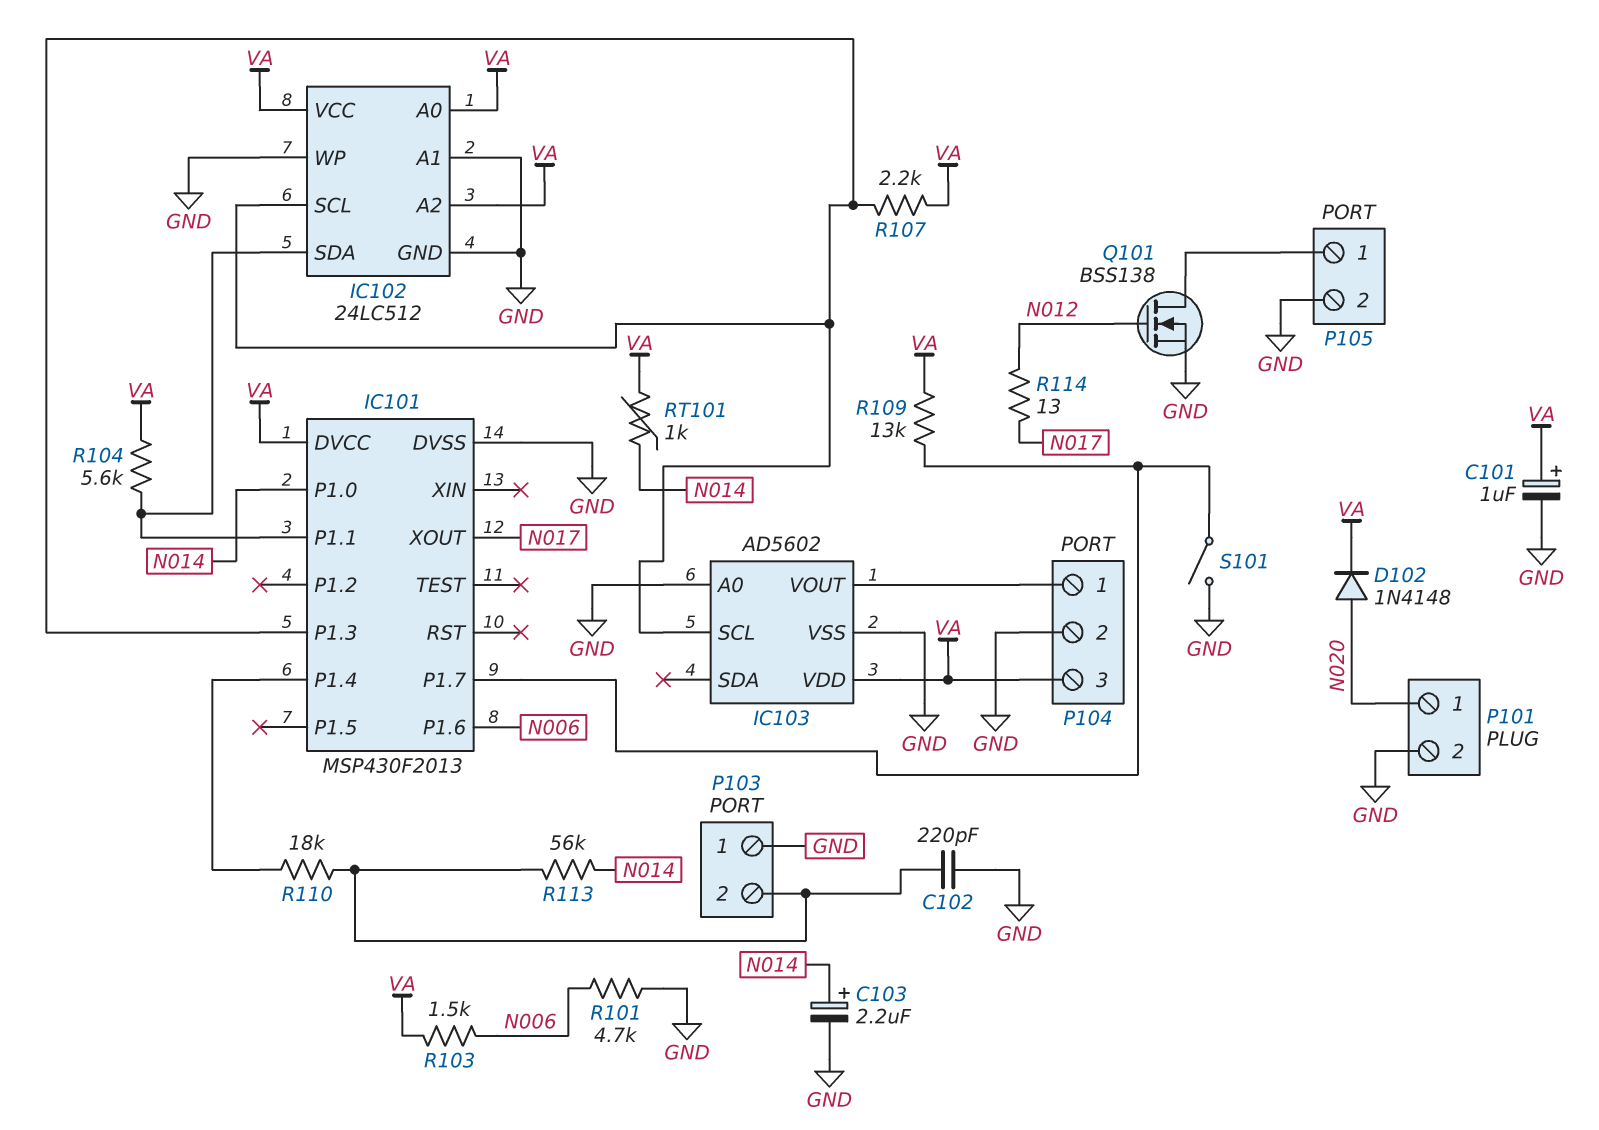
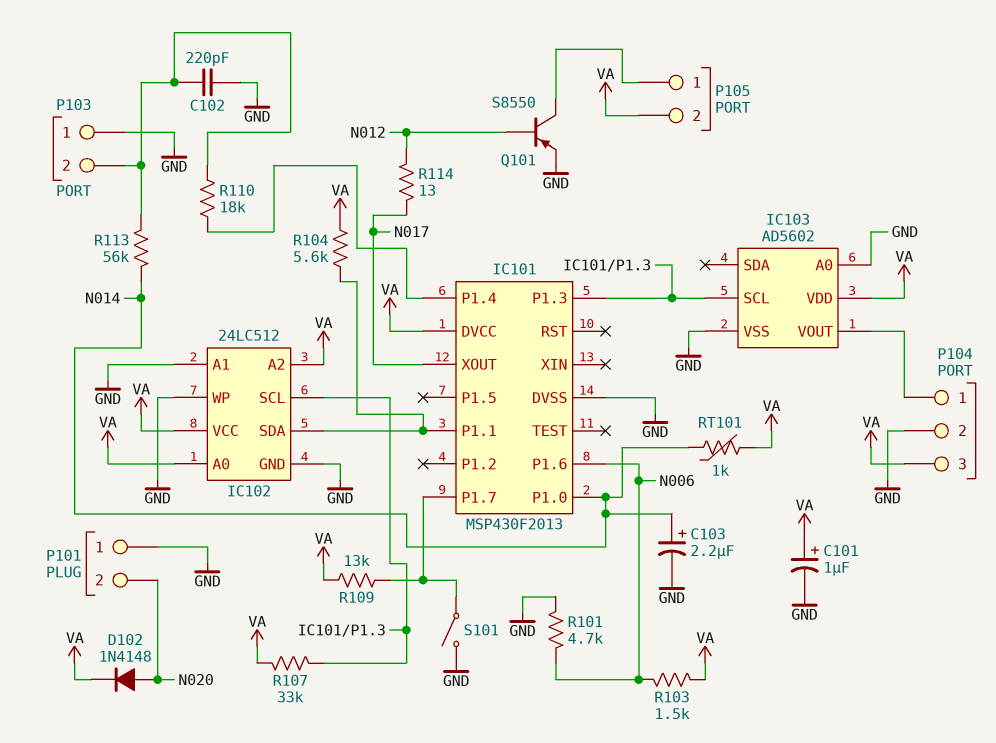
P101 pin 1: N020 -> GND
P101 pin 2: GND -> N020
P105 pin 2: GND -> VA
Q101: NMOS BSS138 (G N012, D P105/1, S GND) -> PNP S8550 (B N012, C P105/1, E GND)
R107: 2.2k (IC101/P1.3, VA) -> 33k (IC101/P1.3, VA)

